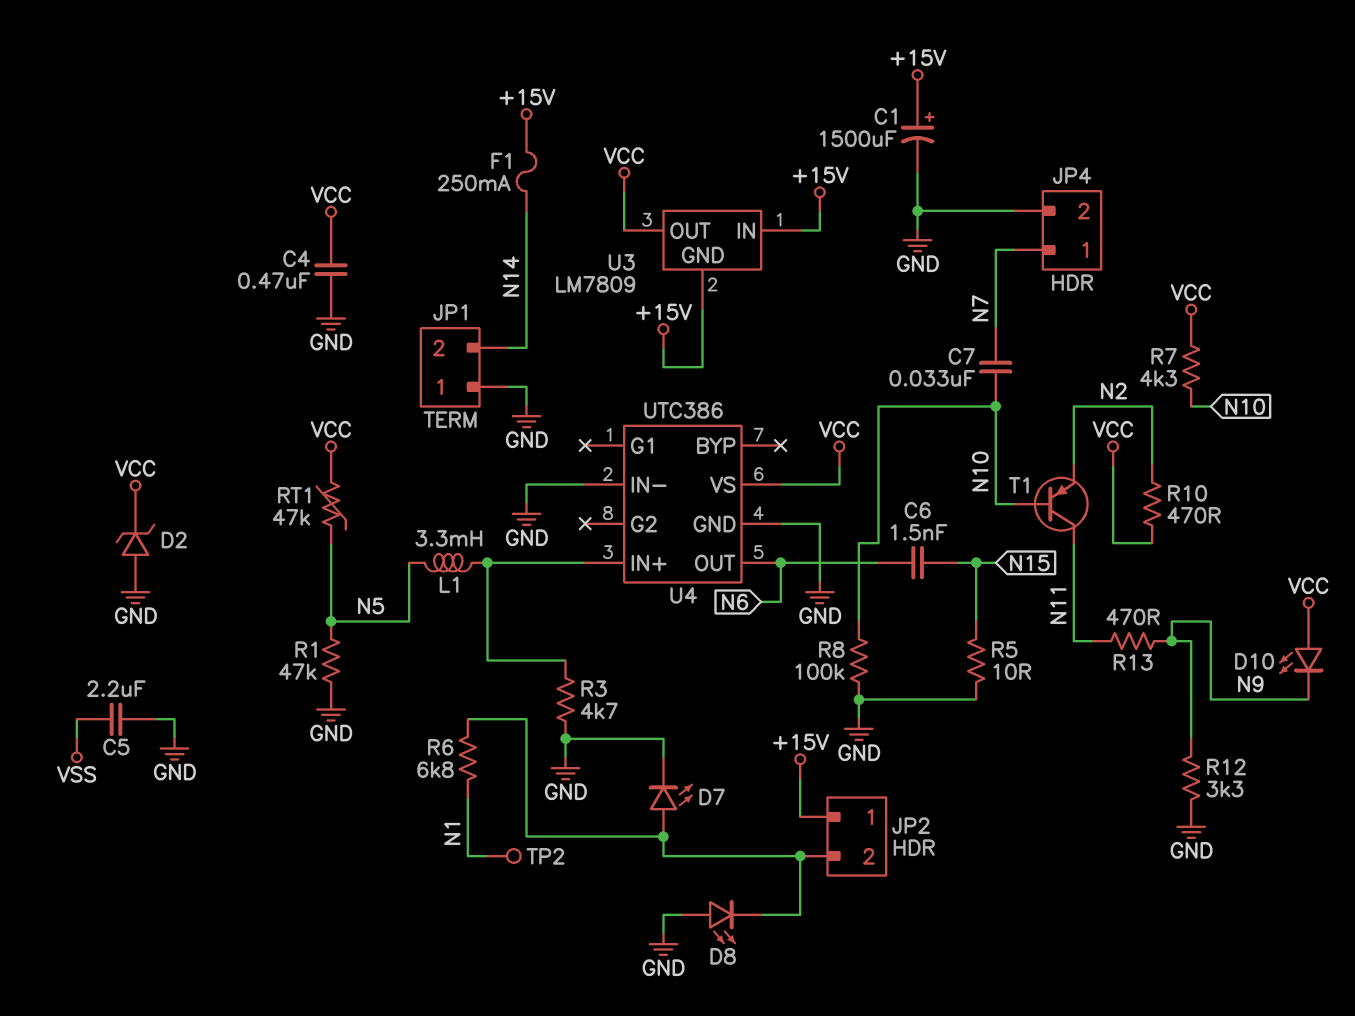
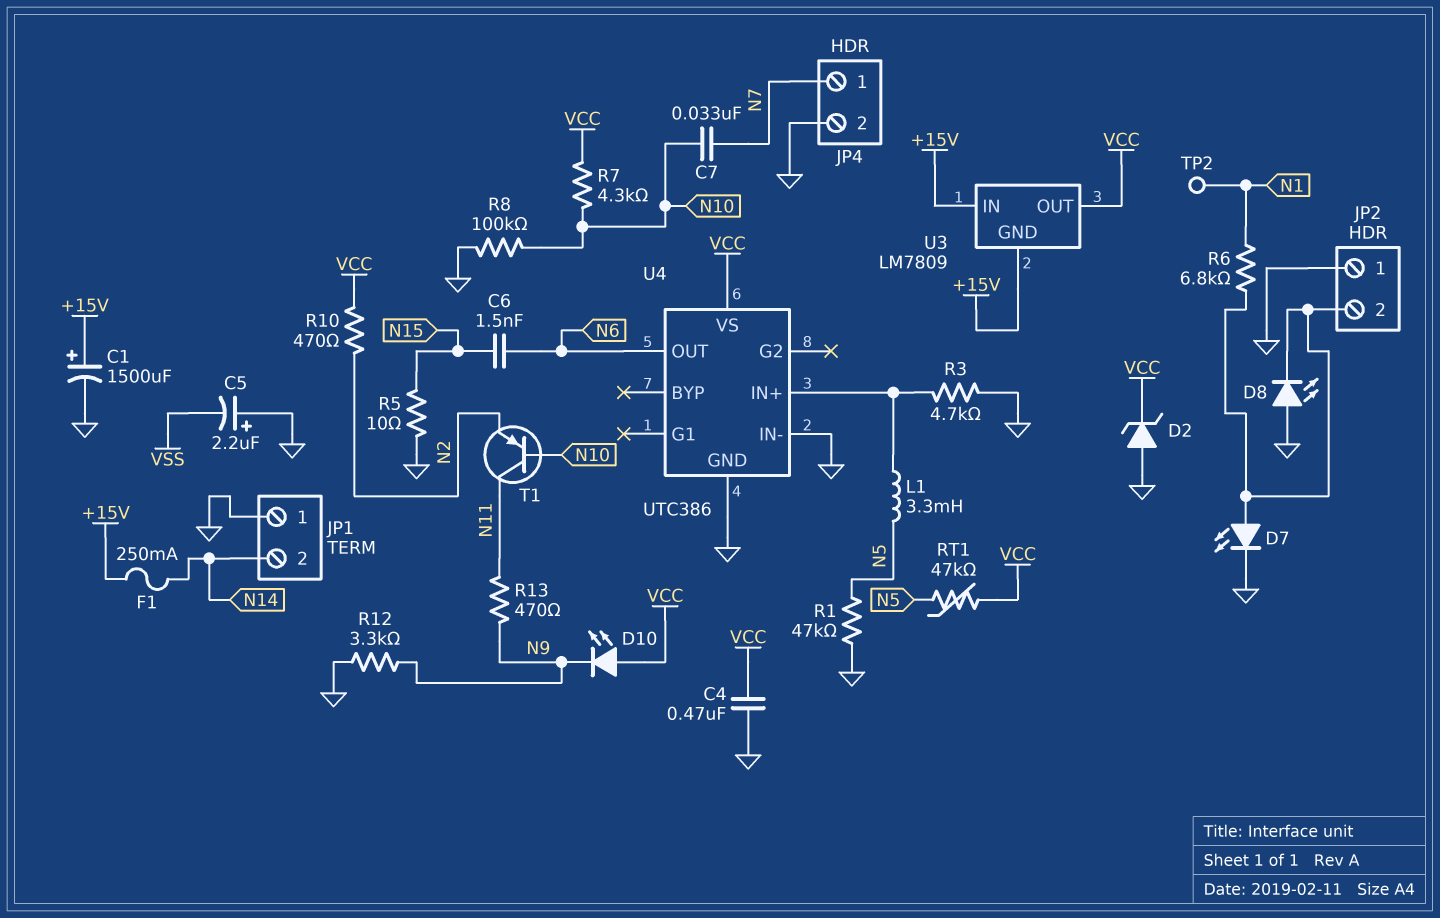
C5: 2.2uF (GND, VSS) -> 2.2uF (plus GND, minus VSS)
JP2 pin 1: +15V -> GND

